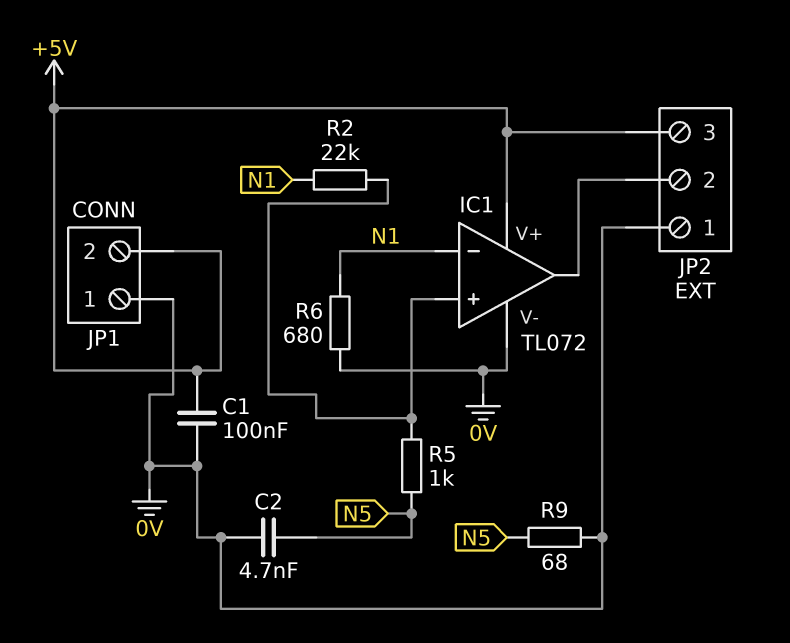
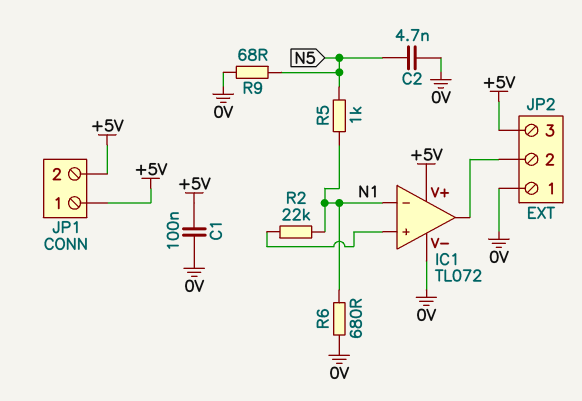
JP1 pin 1: 0V -> +5V
R5: 1k (IC1/in+, N5) -> 1k (N1, N5)

